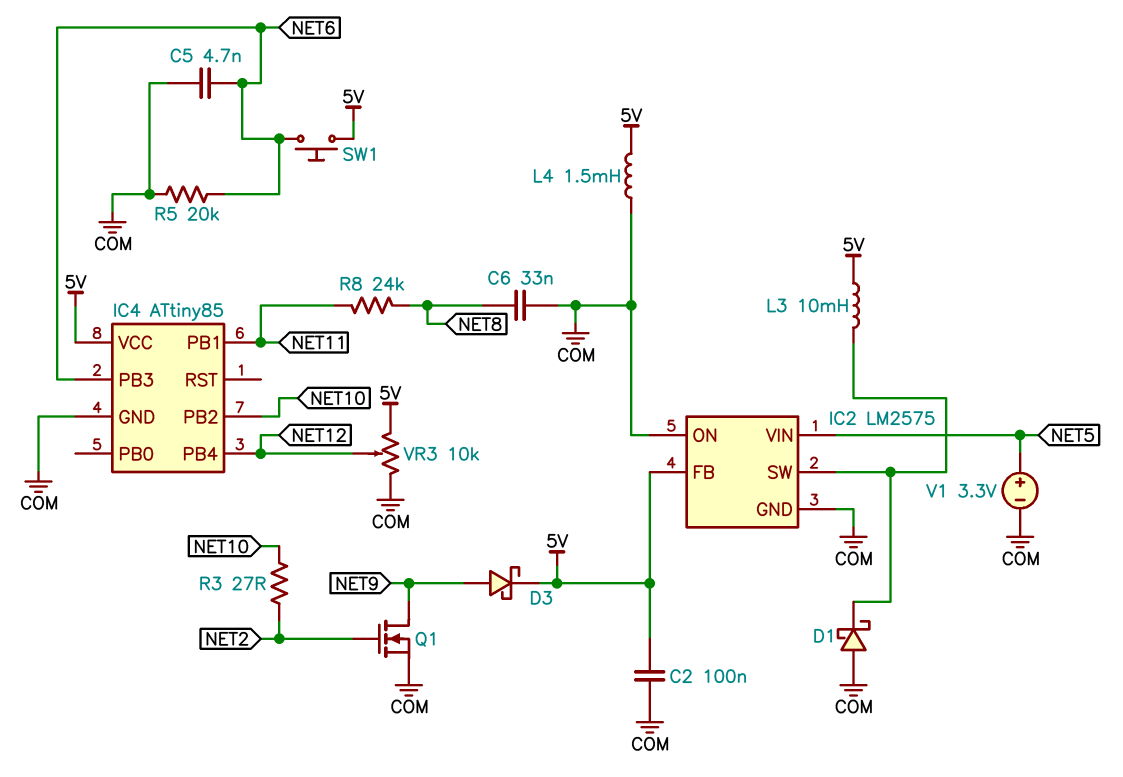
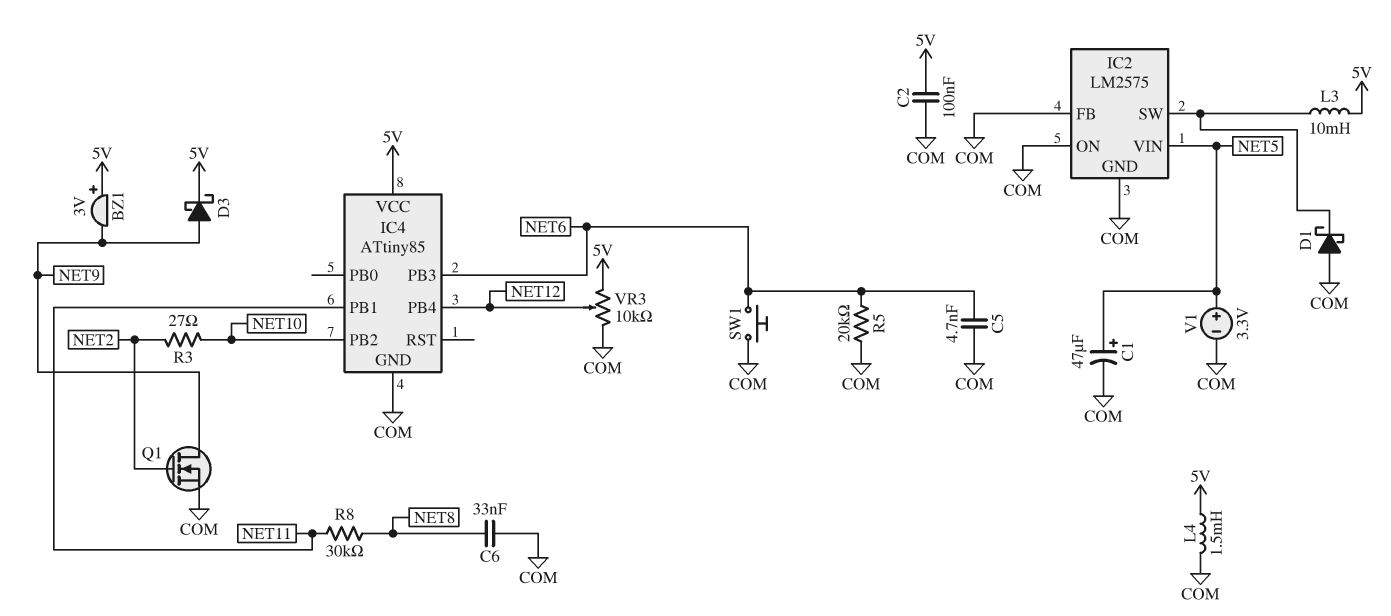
BZ1: none -> buzzer 3V (plus 5V, minus NET9)
C1: none -> 47uF (plus NET5, minus COM)
IC2 pin FB: 5V -> COM
R8: 24k (NET8, NET11) -> 30k (NET8, NET11)
SW1: button (5V, NET6) -> button (COM, NET6)

